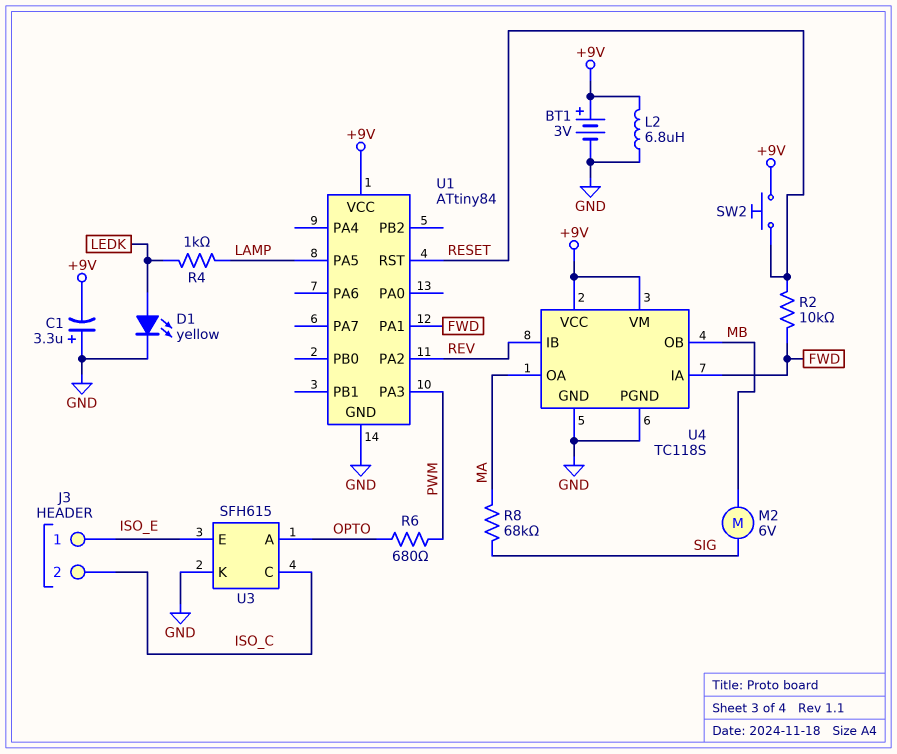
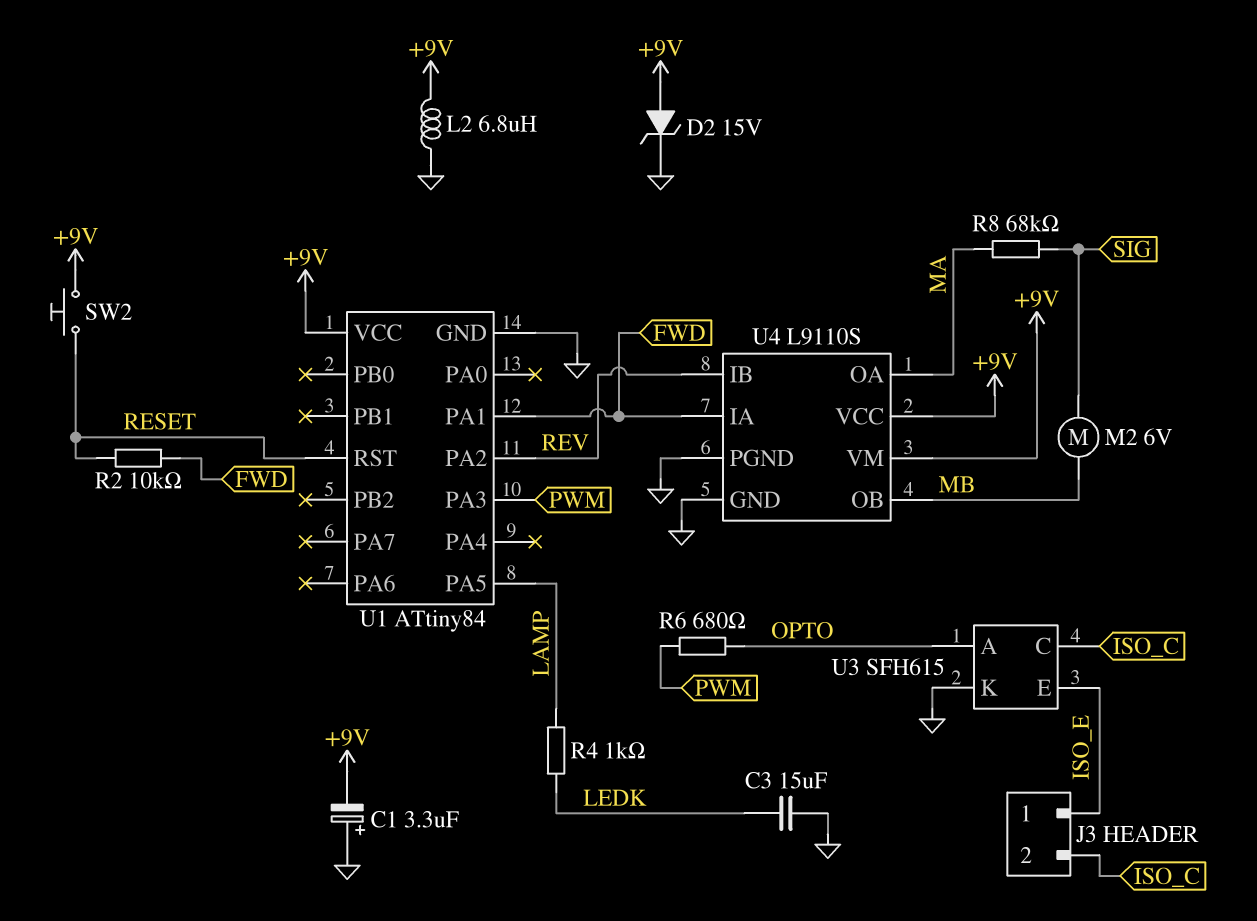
BT1: 3V (plus +9V, minus GND) -> none
C3: none -> 15uF (GND, LEDK)
D1: LED yellow (A LEDK, K GND) -> none
D2: none -> zener 15V (A +9V, K GND)
U4: TC118S -> L9110S

